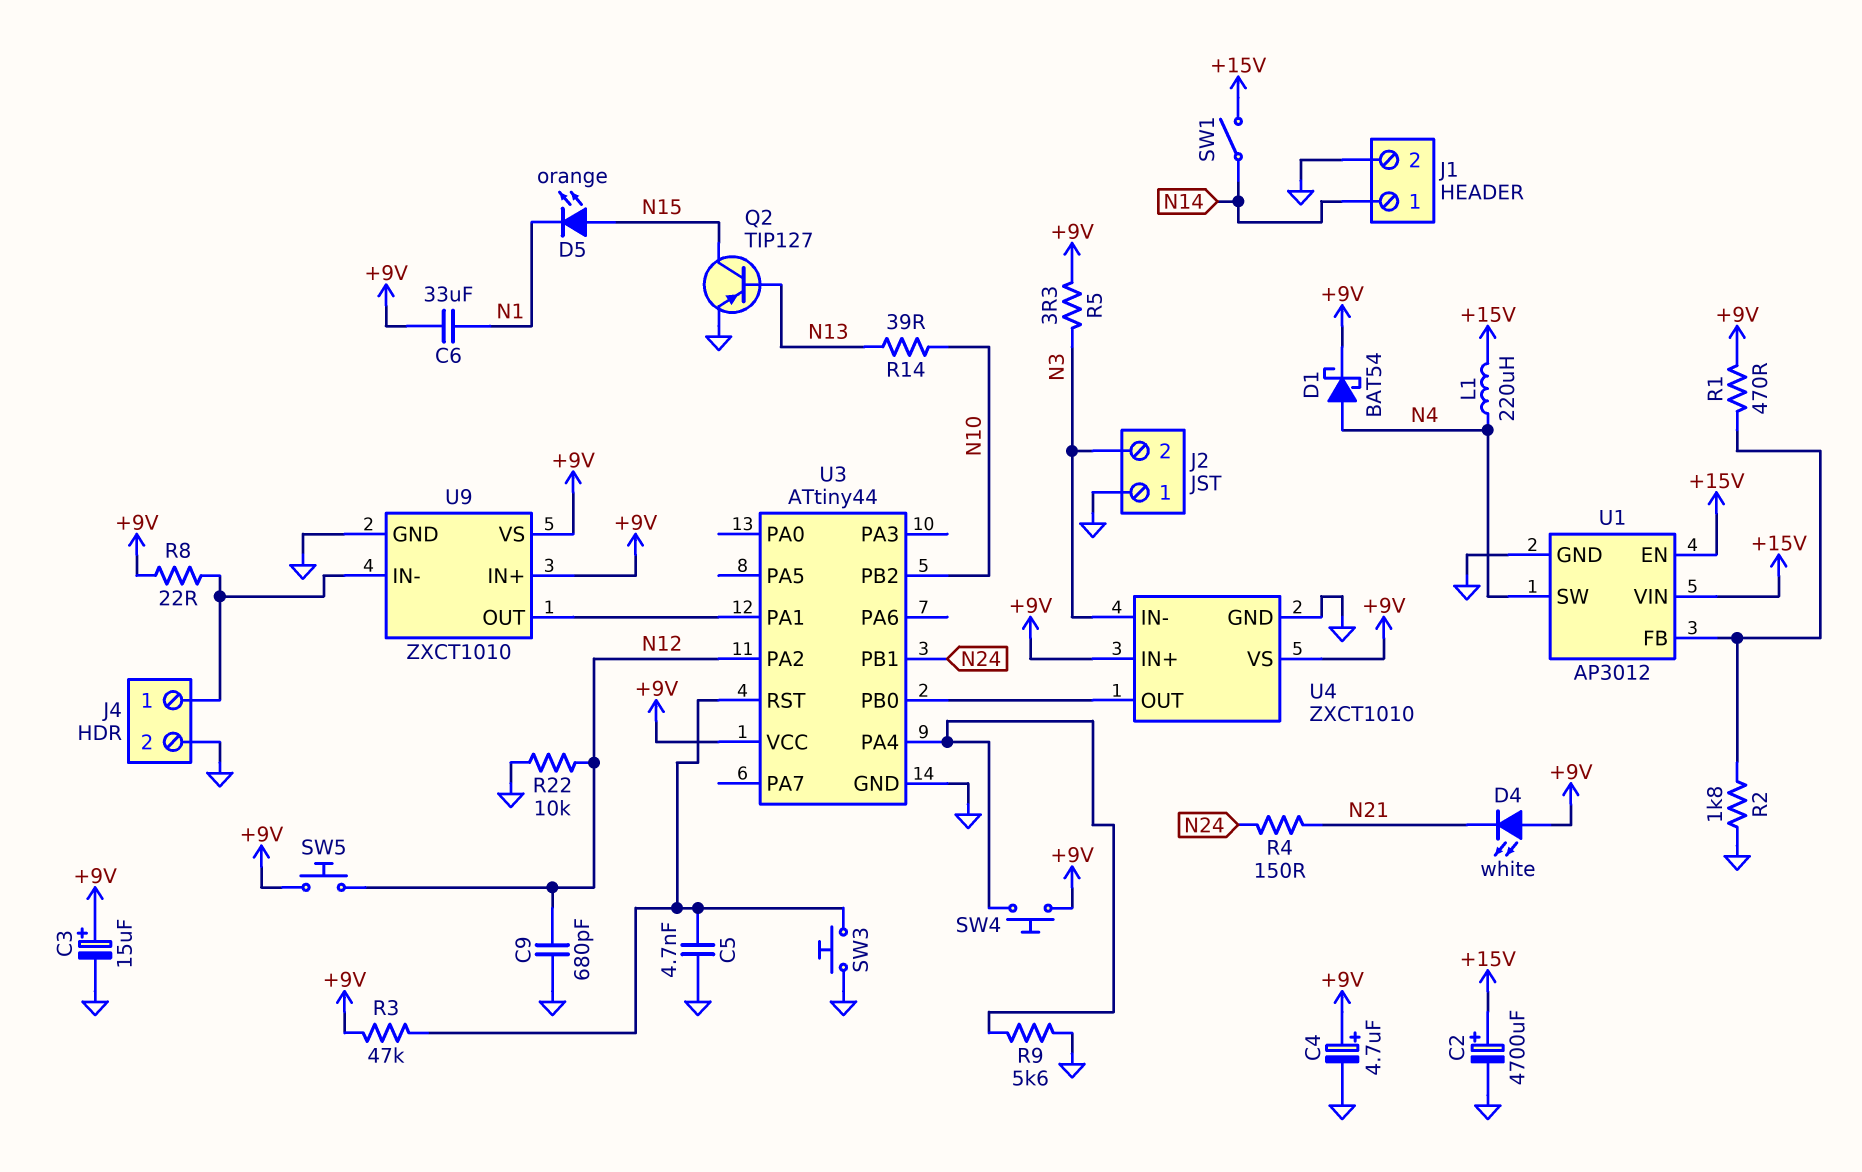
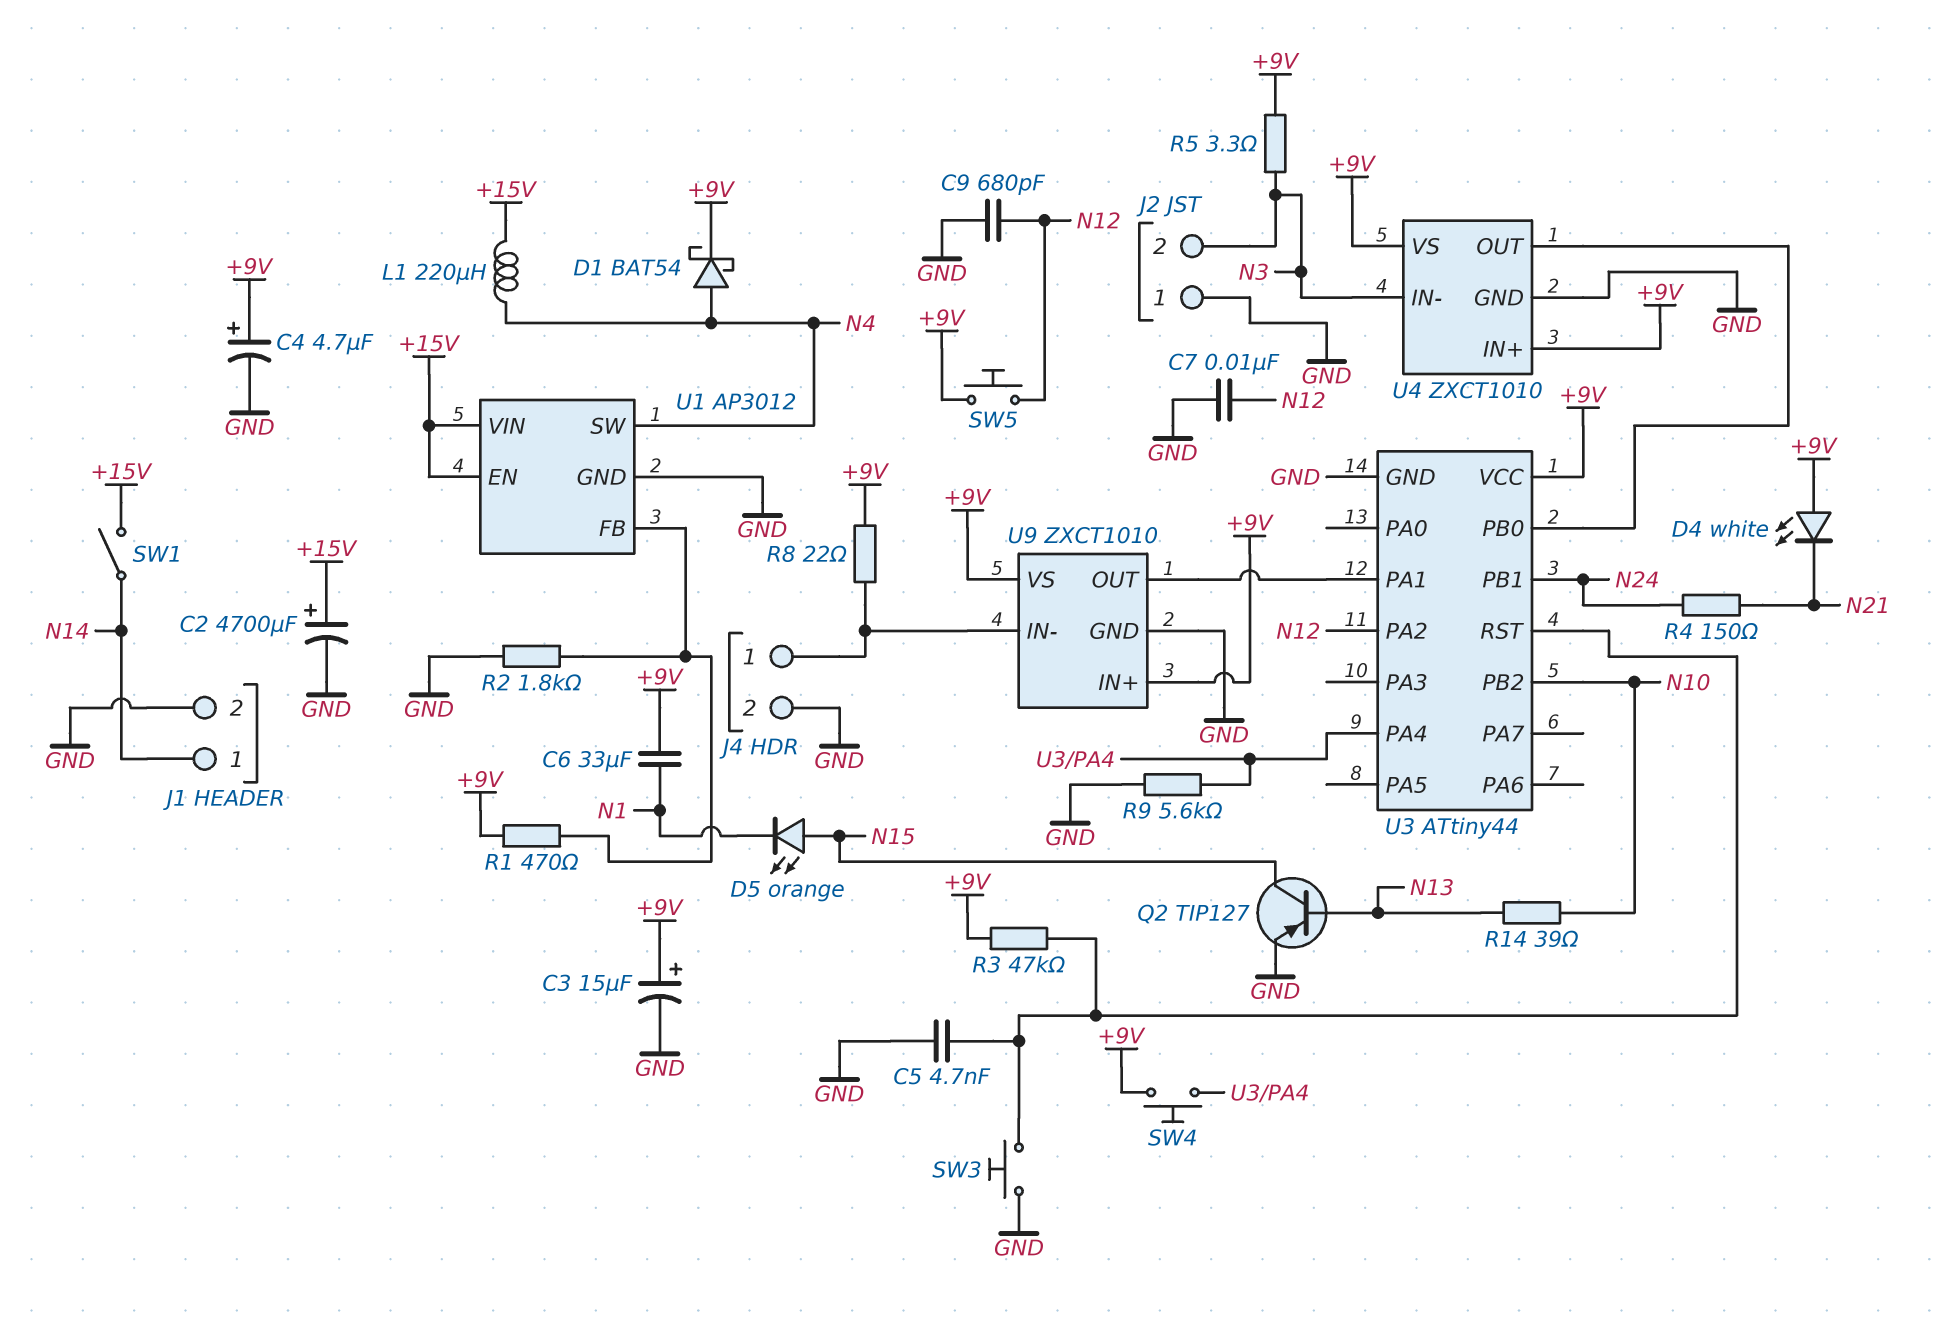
C7: none -> 10nF (GND, N12)
R22: 10k (GND, N12) -> none

